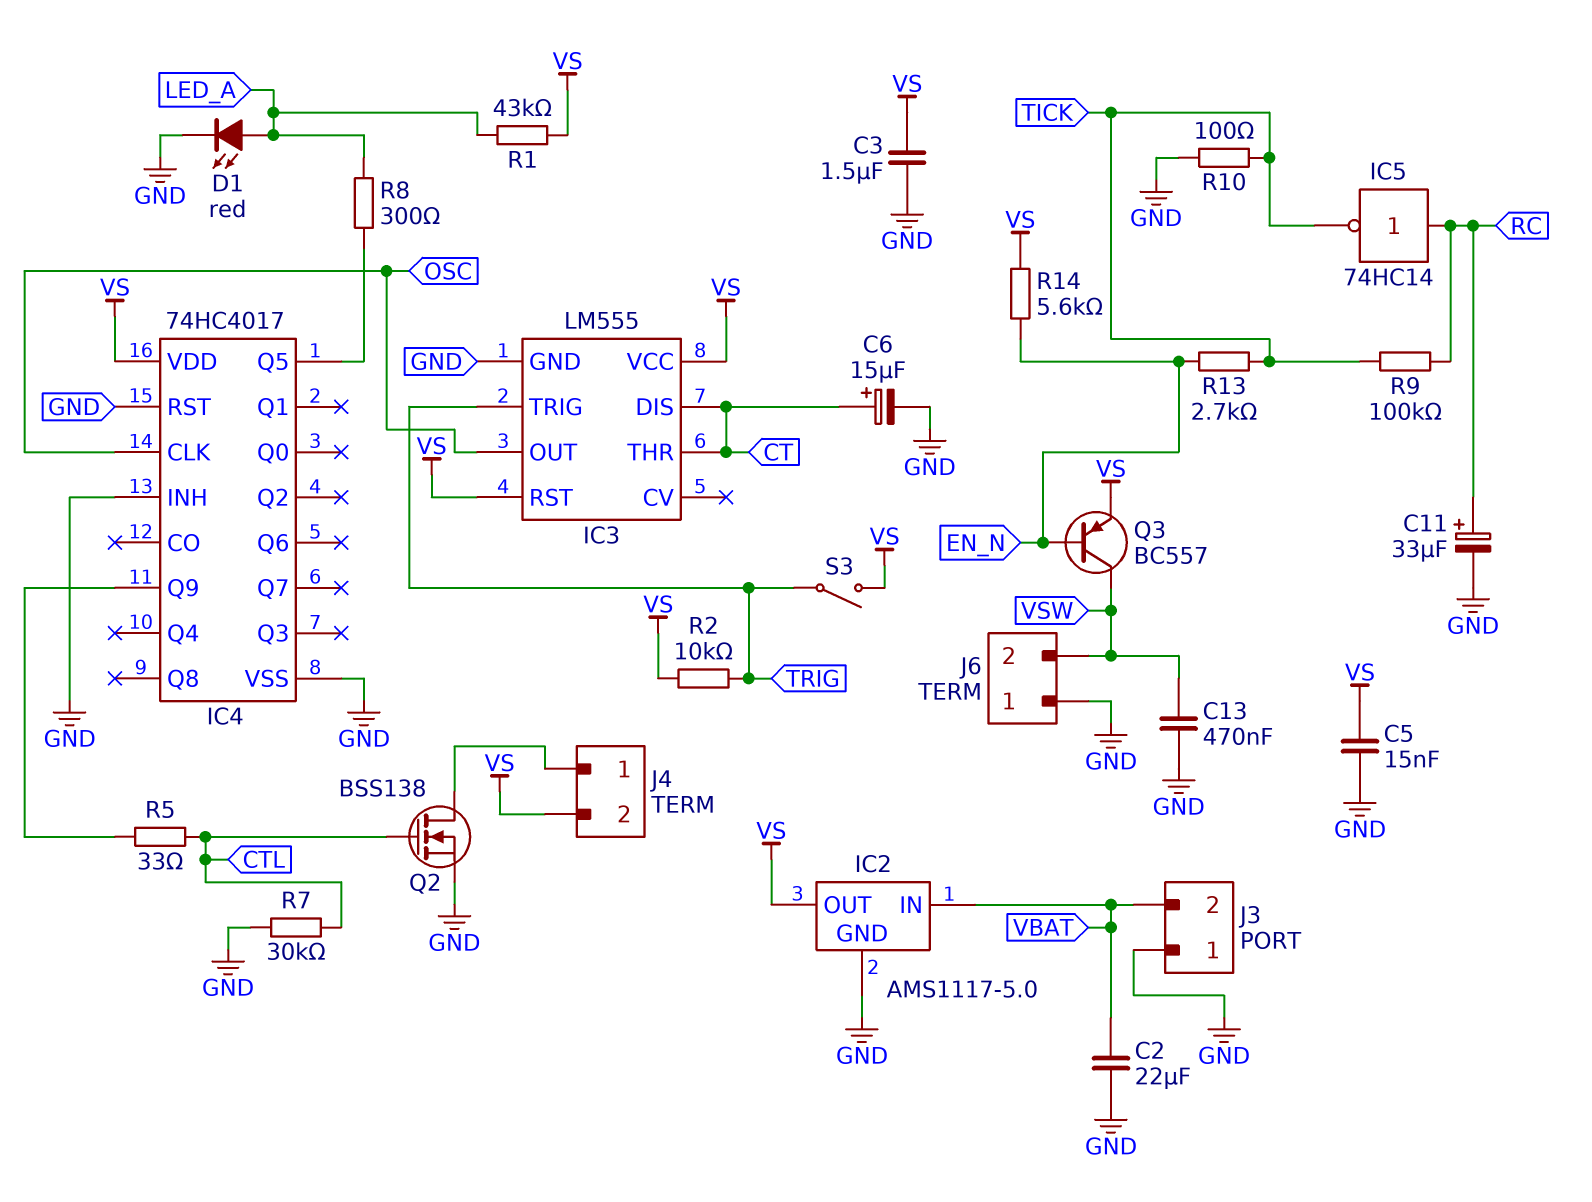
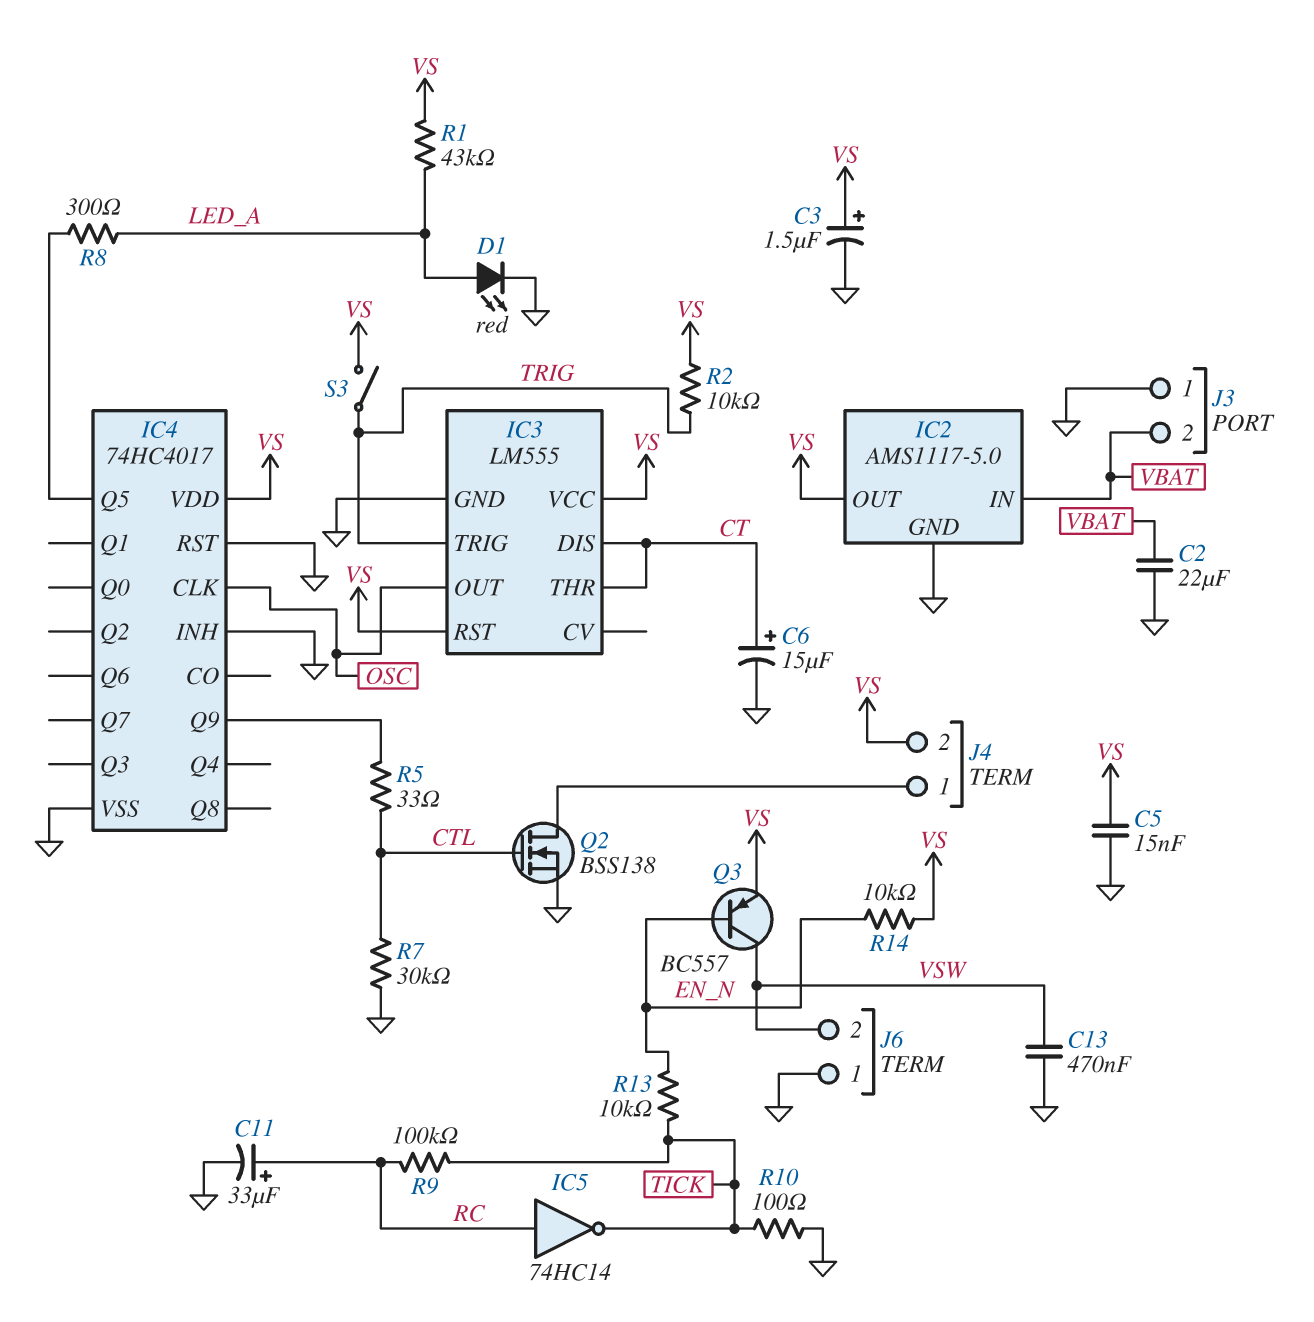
C3: 1.5uF (GND, VS) -> 1.5uF (plus VS, minus GND)
R13: 2.7k (EN_N, TICK) -> 10k (EN_N, TICK)
R14: 5.6k (EN_N, VS) -> 10k (EN_N, VS)

